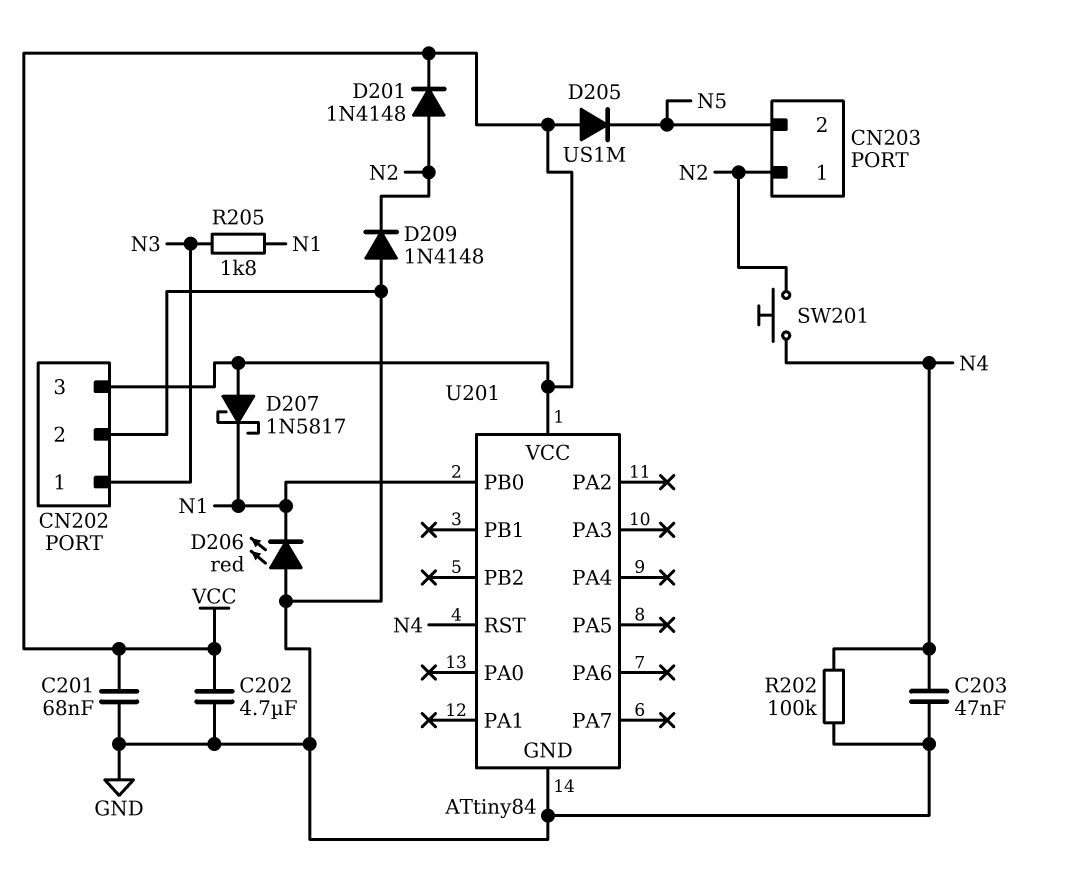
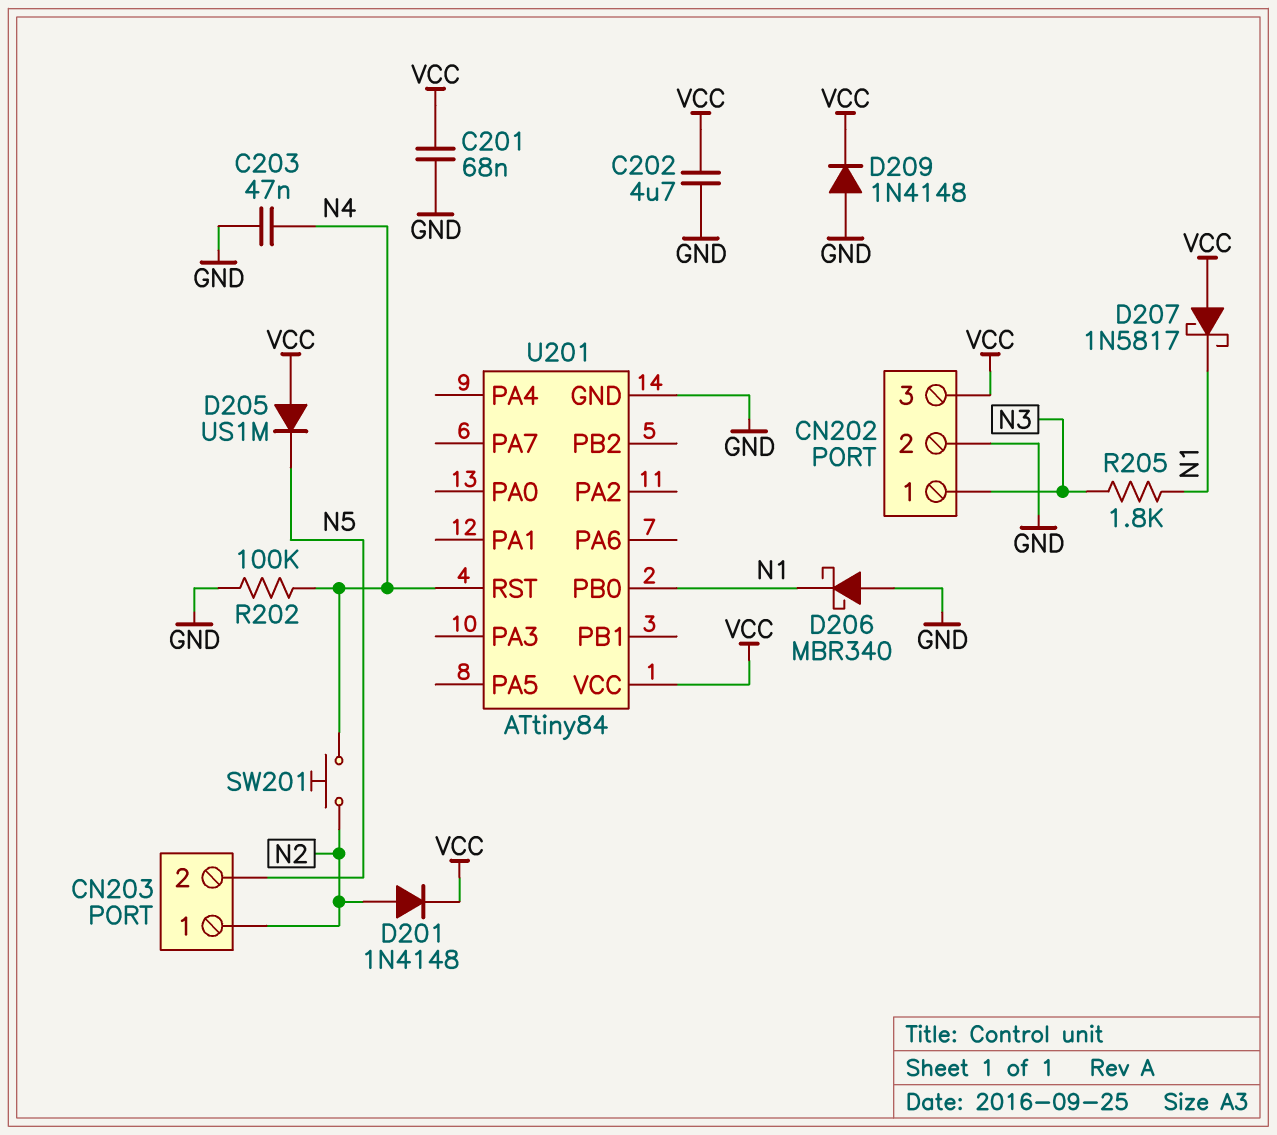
D206: LED red (A GND, K N1) -> schottky MBR340 (A GND, K N1)
D209: diode 1N4148 (A GND, K N2) -> diode 1N4148 (A GND, K VCC)

